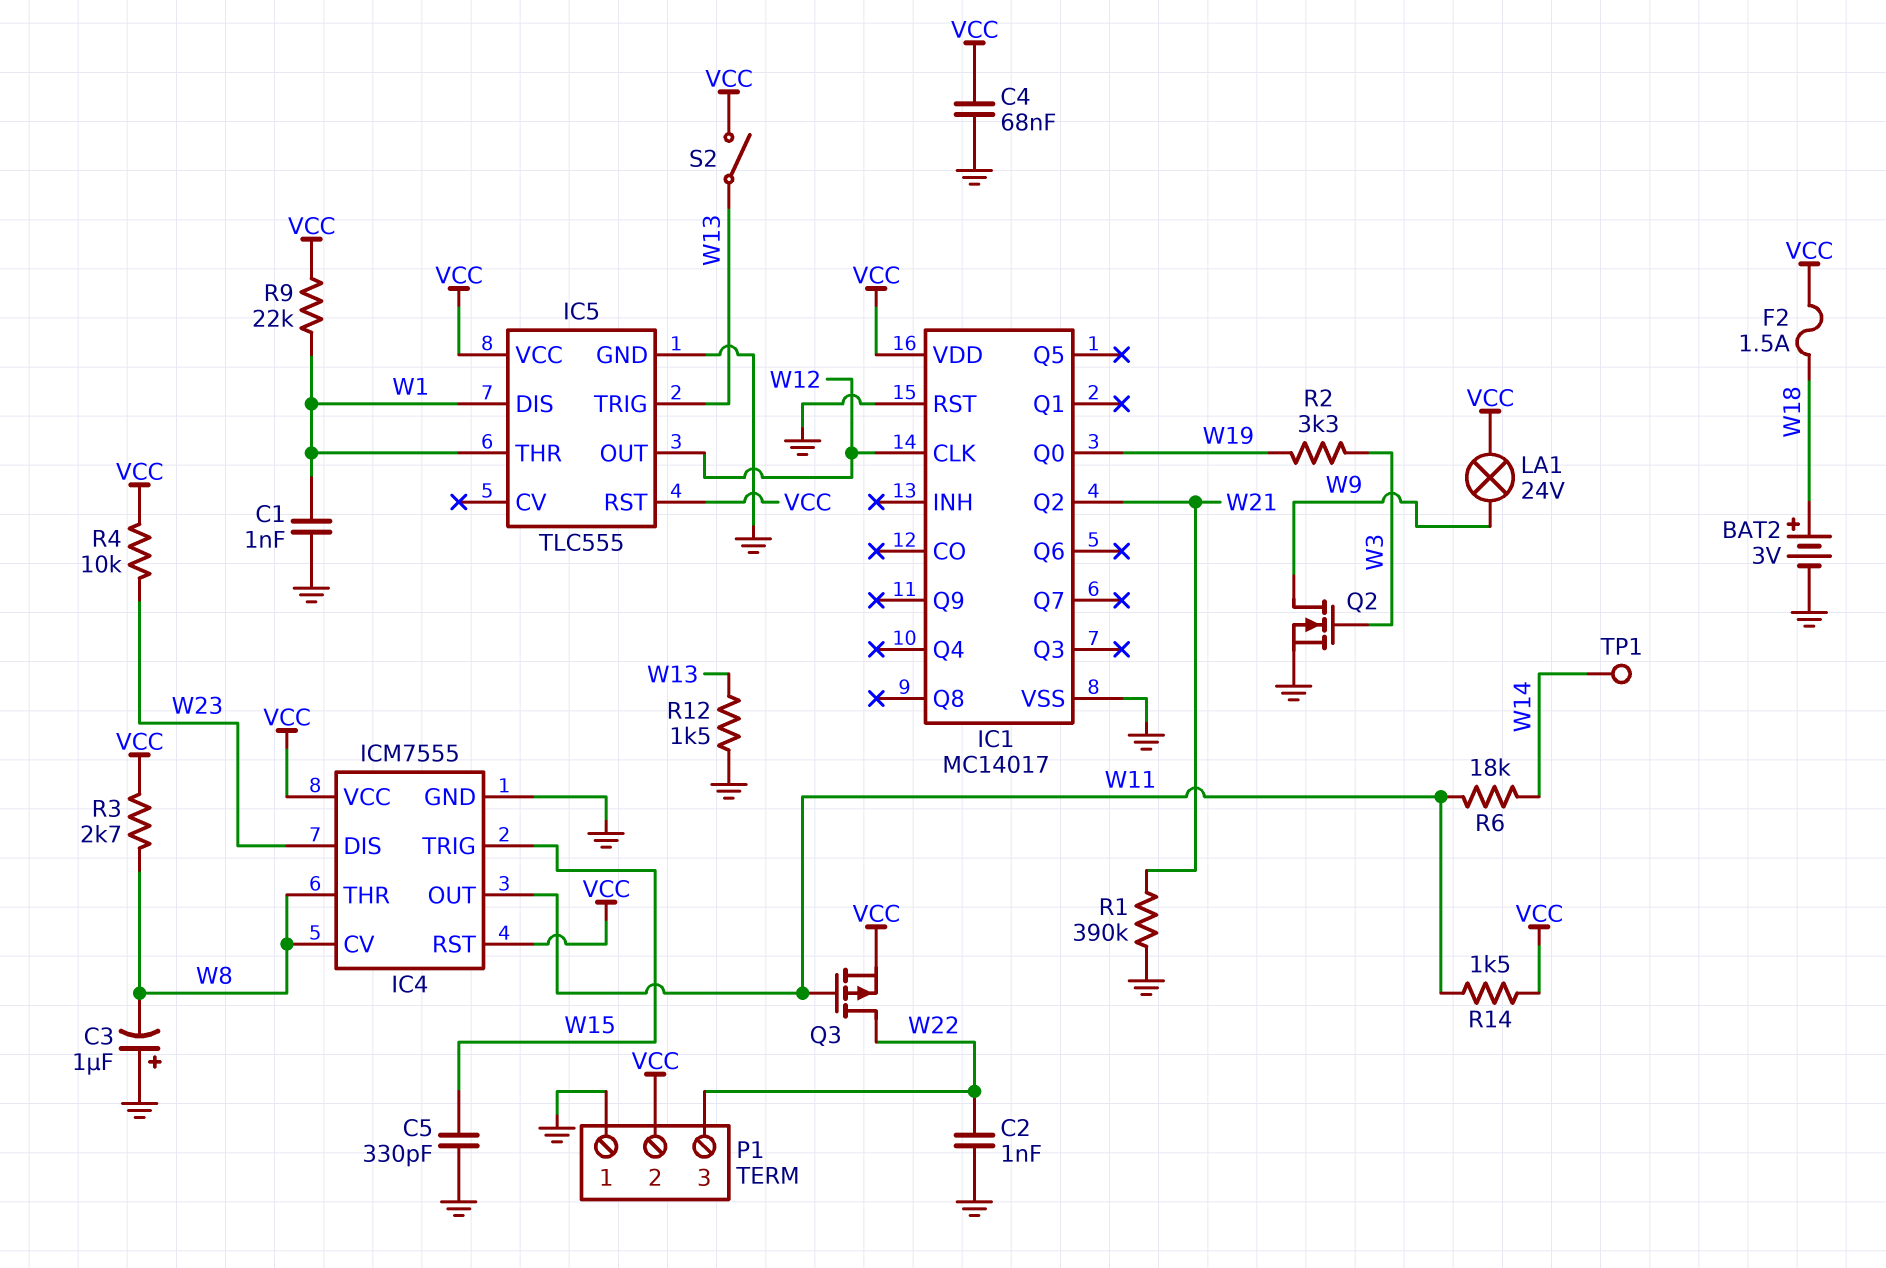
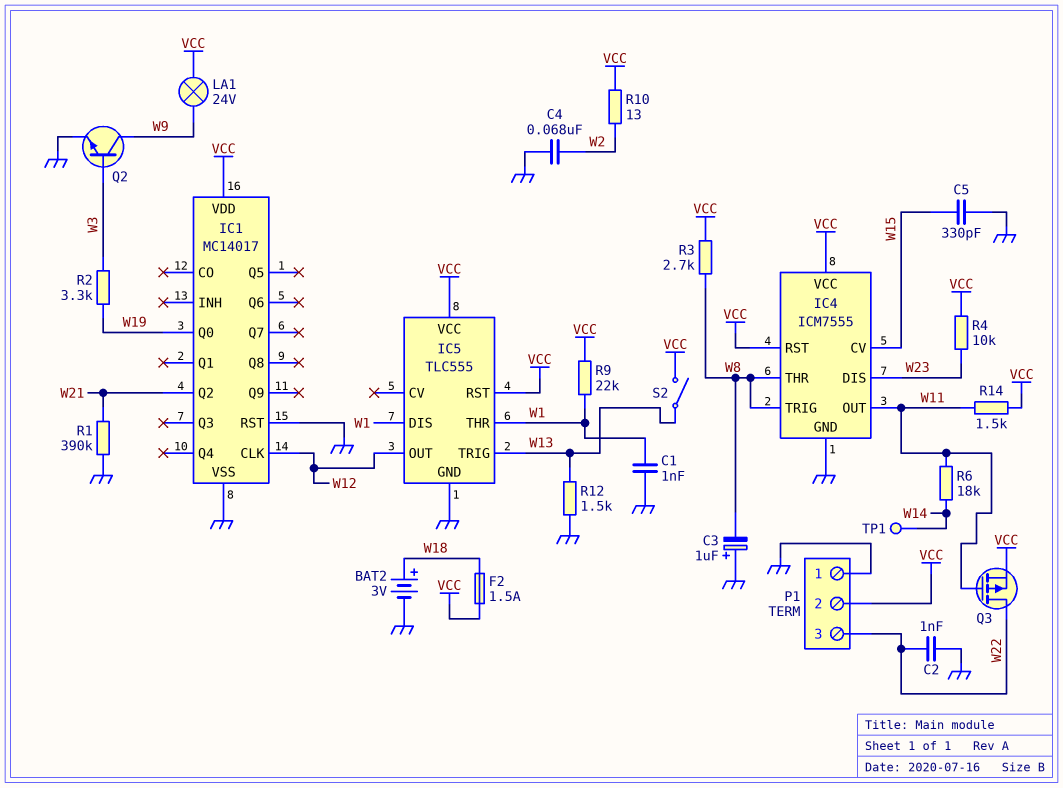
C4: 68nF (GND, VCC) -> 68nF (GND, W2)
IC4 pin CV: W8 -> W15
IC4 pin TRIG: W15 -> W8
Q2: NMOS (G W3, D W9, S GND) -> NPN (B W3, C W9, E GND)
R10: none -> 13 (VCC, W2)

